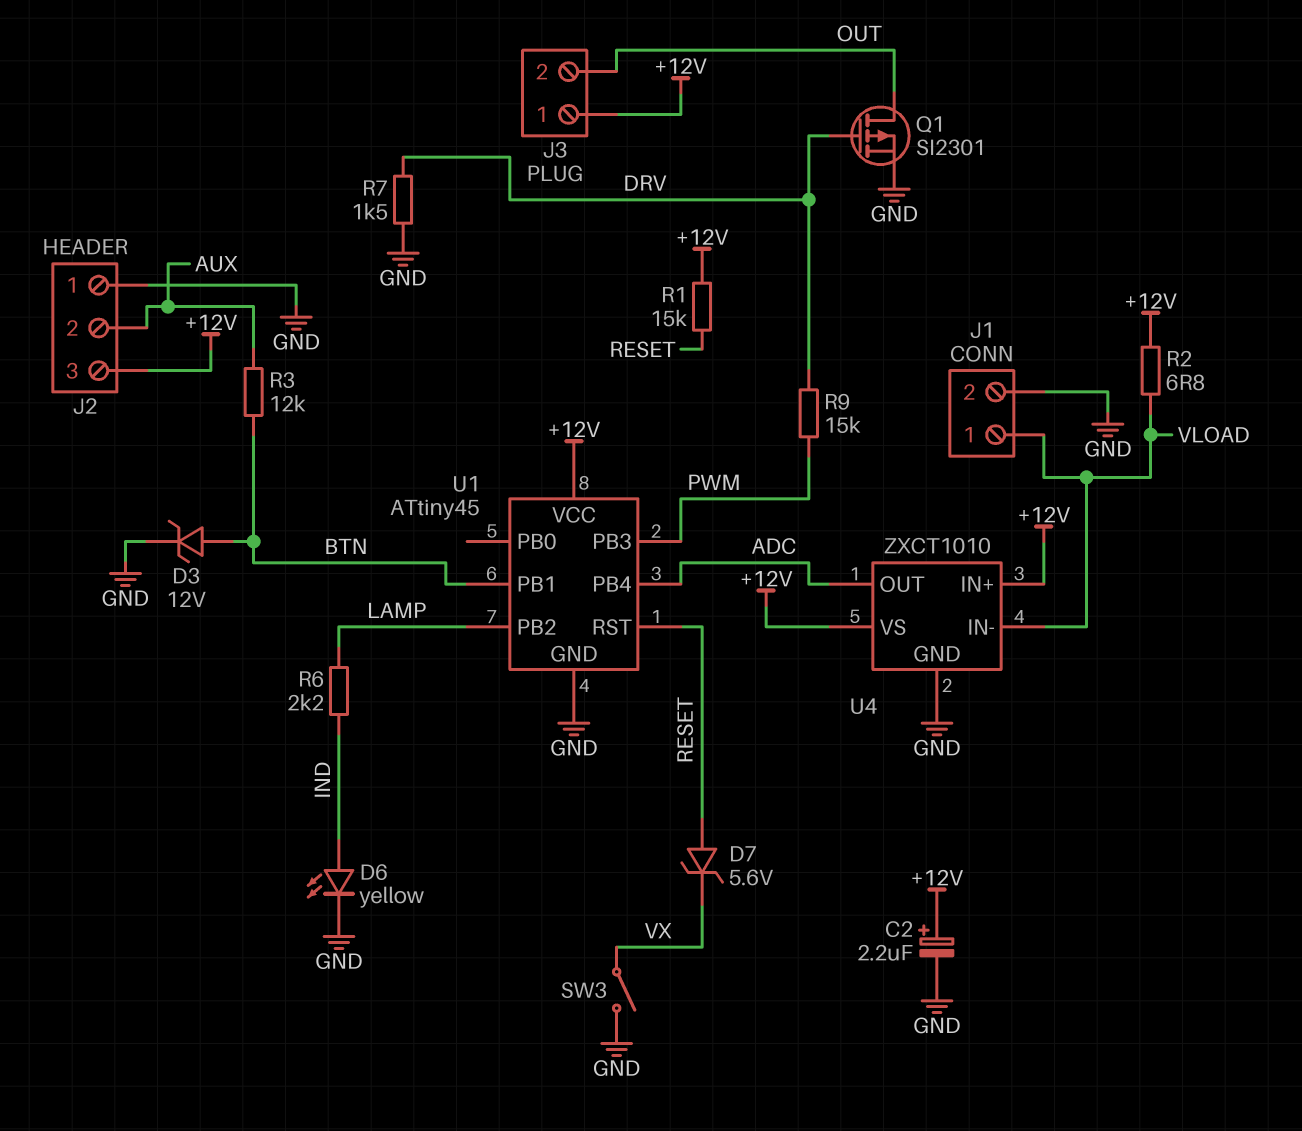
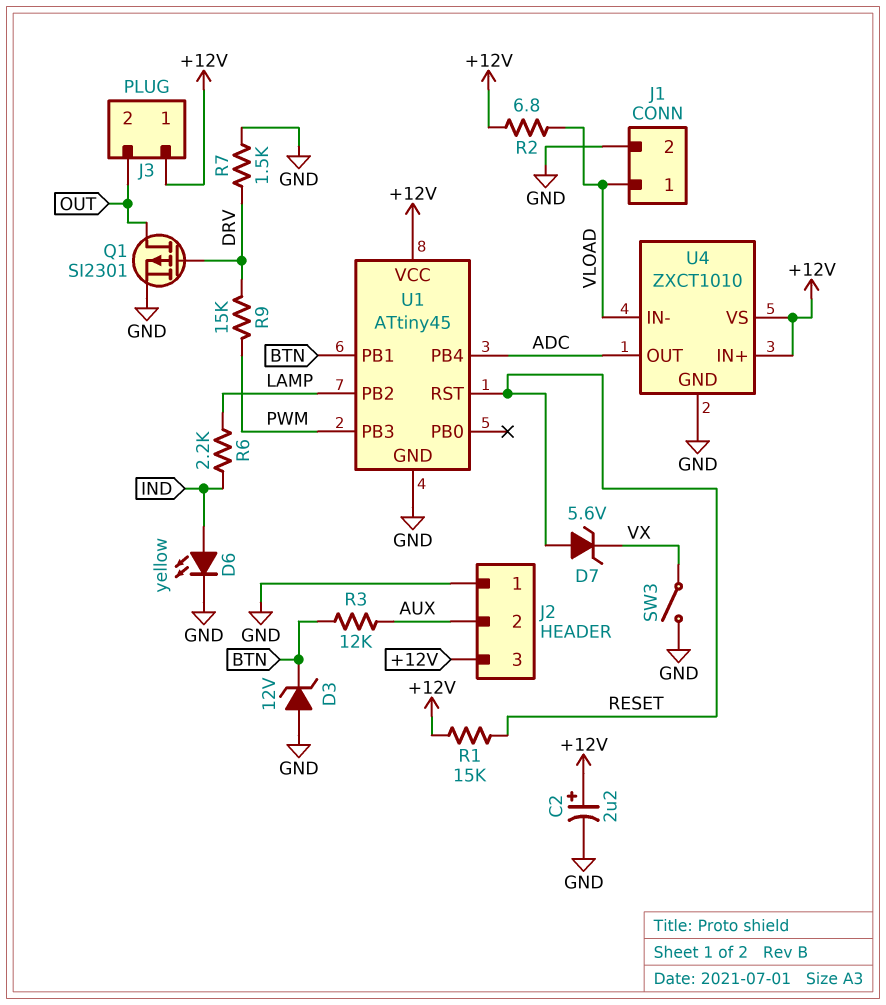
D3: zener 12V (A BTN, K GND) -> zener 12V (A GND, K BTN)

